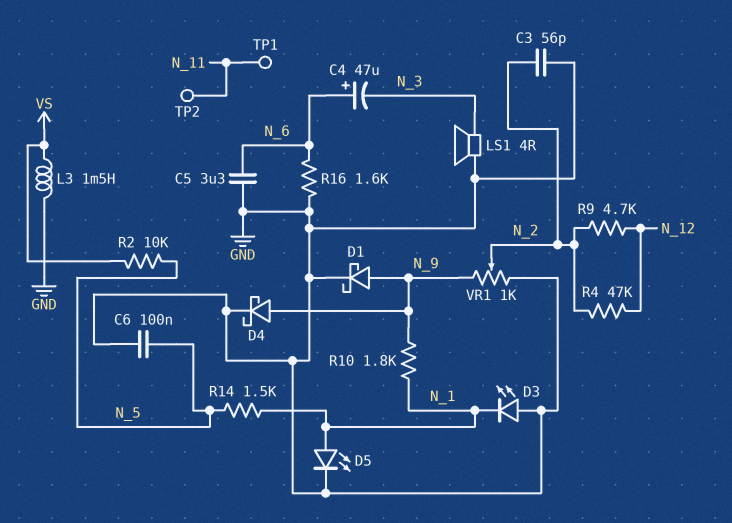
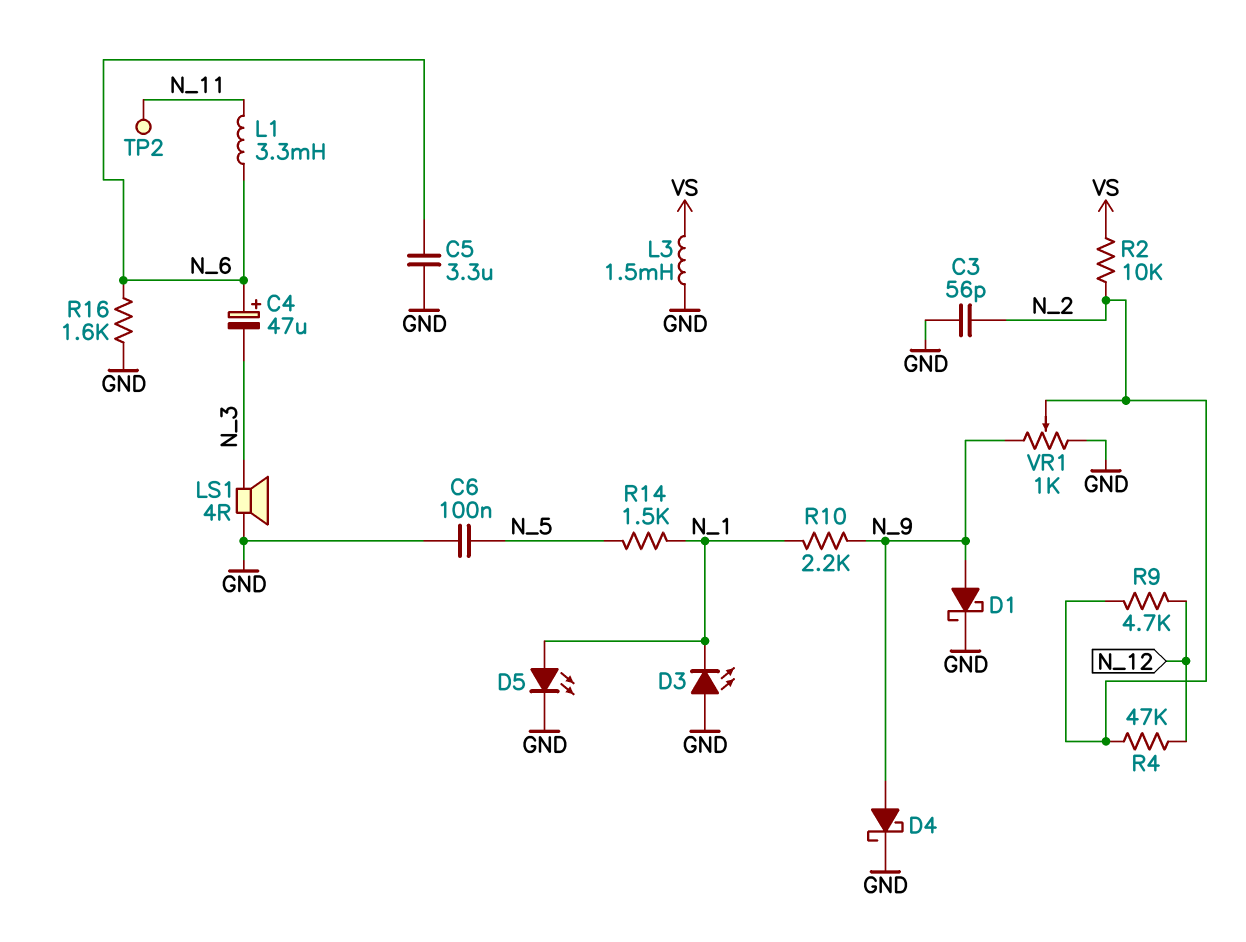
L1: none -> 3.3mH (N_6, N_11)
R2: 10k (N_5, VS) -> 10k (N_2, VS)
R10: 1.8k (N_1, N_9) -> 2.2k (N_1, N_9)
TP1: test point (N_11) -> none

